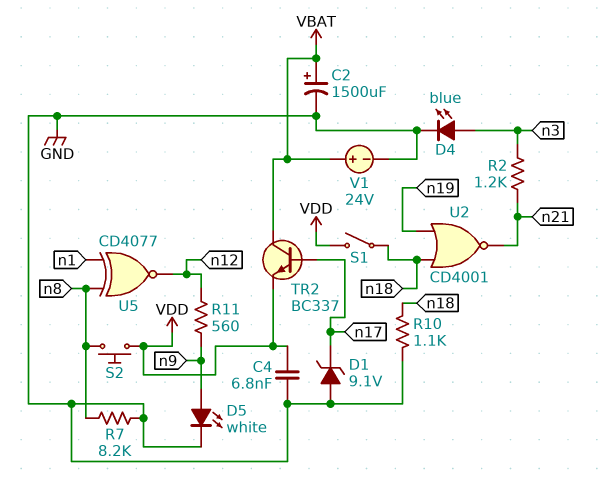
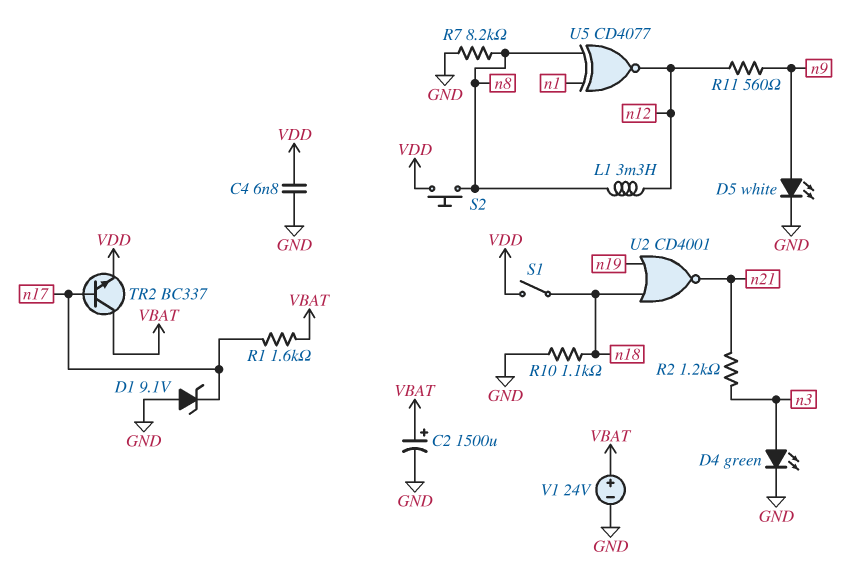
D4: LED blue (A n3, K GND) -> LED green (A n3, K GND)
L1: none -> 3.3mH (n8, n12)
R1: none -> 1.6k (VBAT, n17)

